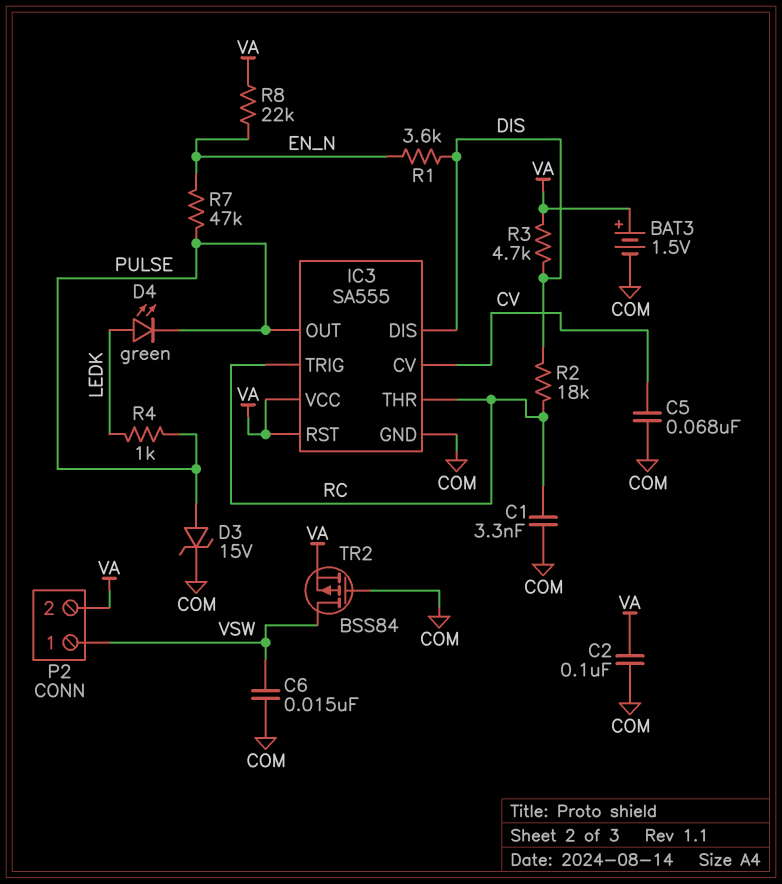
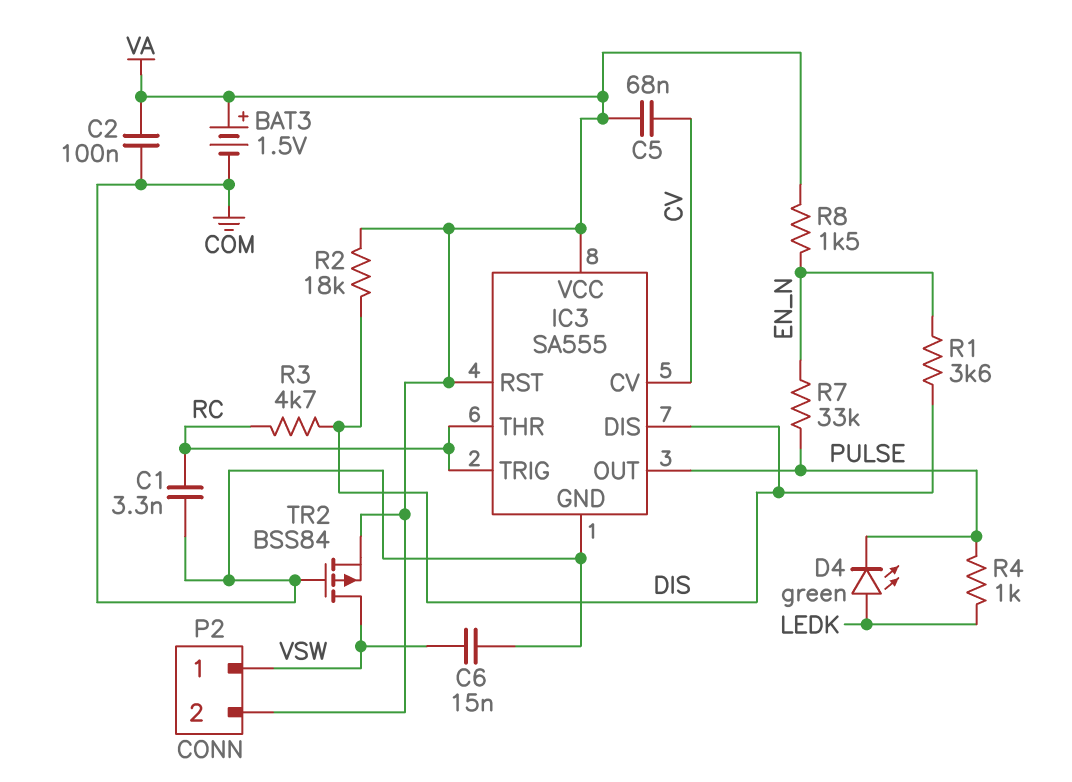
C5: 68nF (COM, CV) -> 68nF (CV, VA)
D3: zener 15V (A PULSE, K COM) -> none
R2: 18k (DIS, RC) -> 18k (DIS, VA)
R3: 4.7k (DIS, VA) -> 4.7k (DIS, RC)
R7: 47k (EN_N, PULSE) -> 33k (EN_N, PULSE)
R8: 22k (EN_N, VA) -> 1.5k (EN_N, VA)

